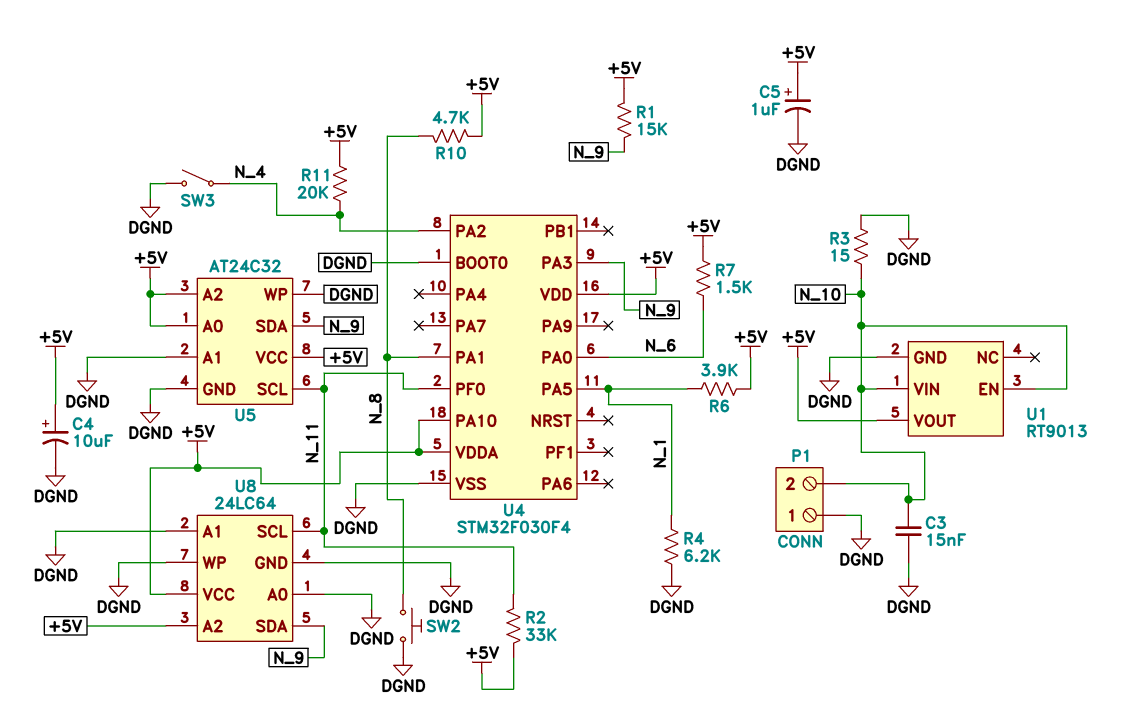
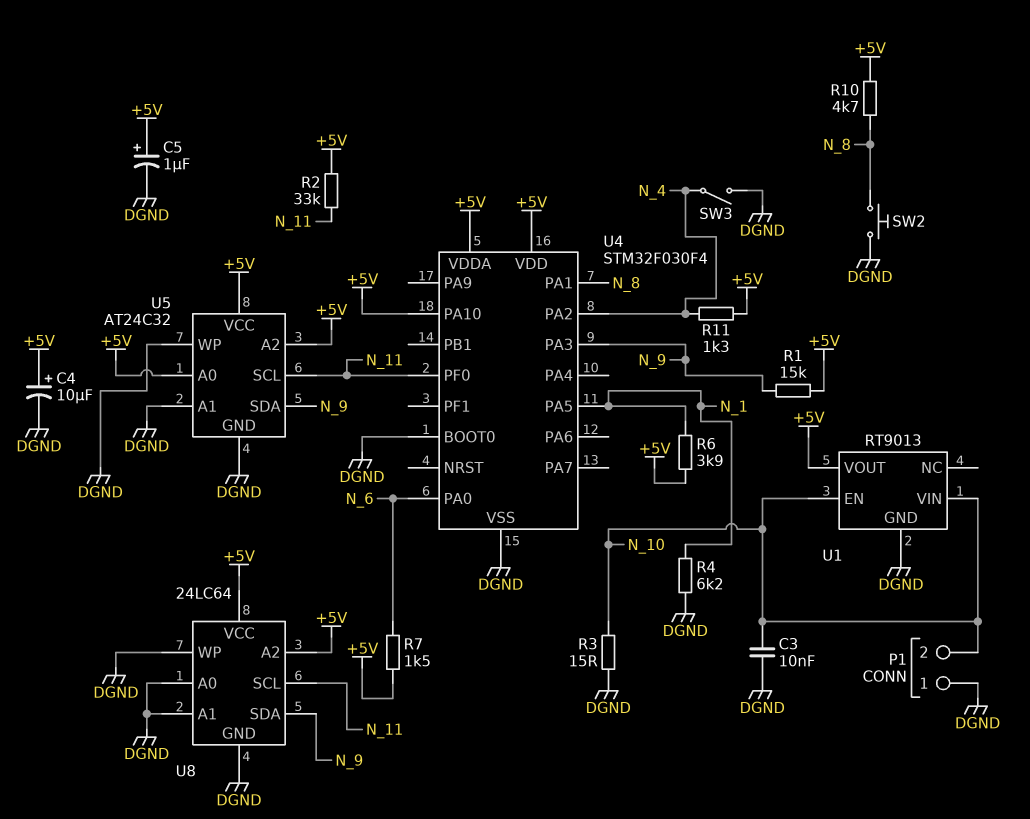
C3: 15nF (DGND, N_10) -> 10nF (DGND, N_10)
R11: 20k (+5V, N_4) -> 1.3k (+5V, N_4)

